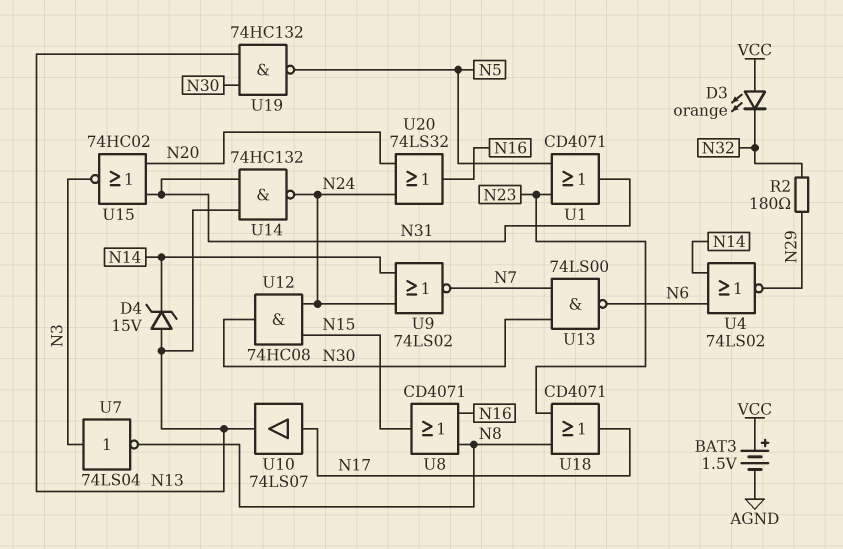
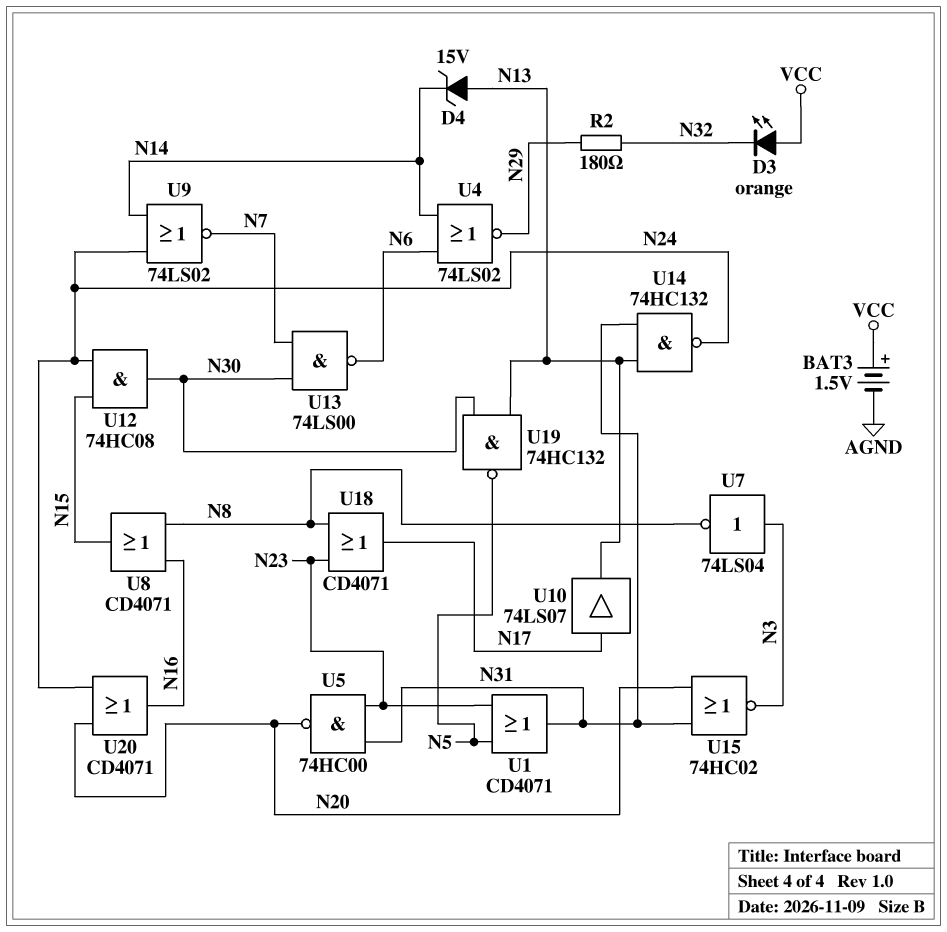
U5: none -> NAND 74HC00 (in N23, in N31, out N20)
U20: OR 74LS32 (in N20, in N24, out N16) -> OR CD4071 (in N20, in N24, out N16)

